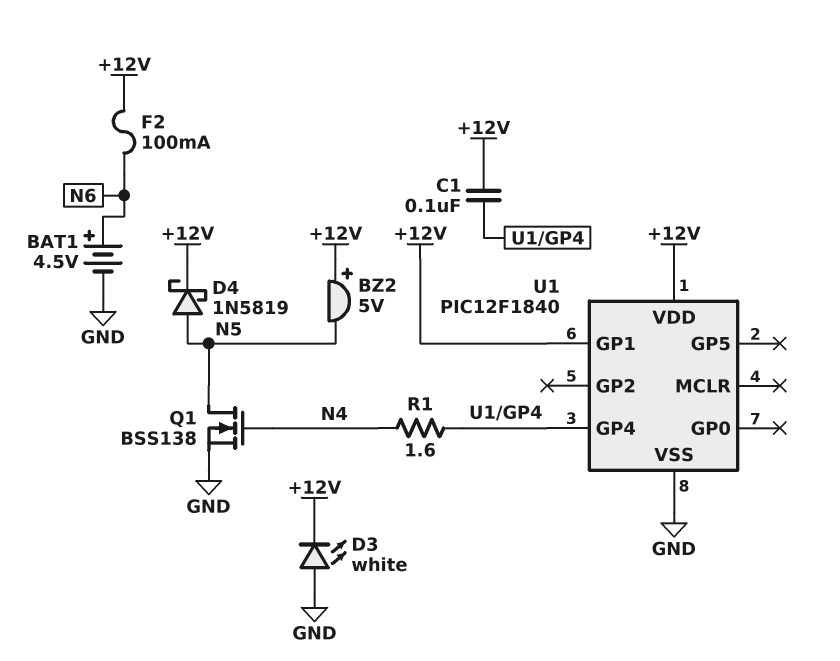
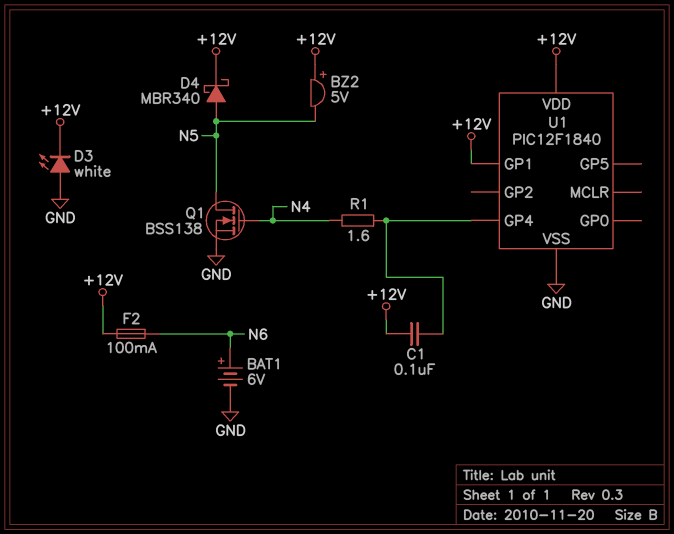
BAT1: 4.5V (plus N6, minus GND) -> 6V (plus N6, minus GND)
D4: schottky 1N5819 (A N5, K +12V) -> schottky MBR340 (A N5, K +12V)

